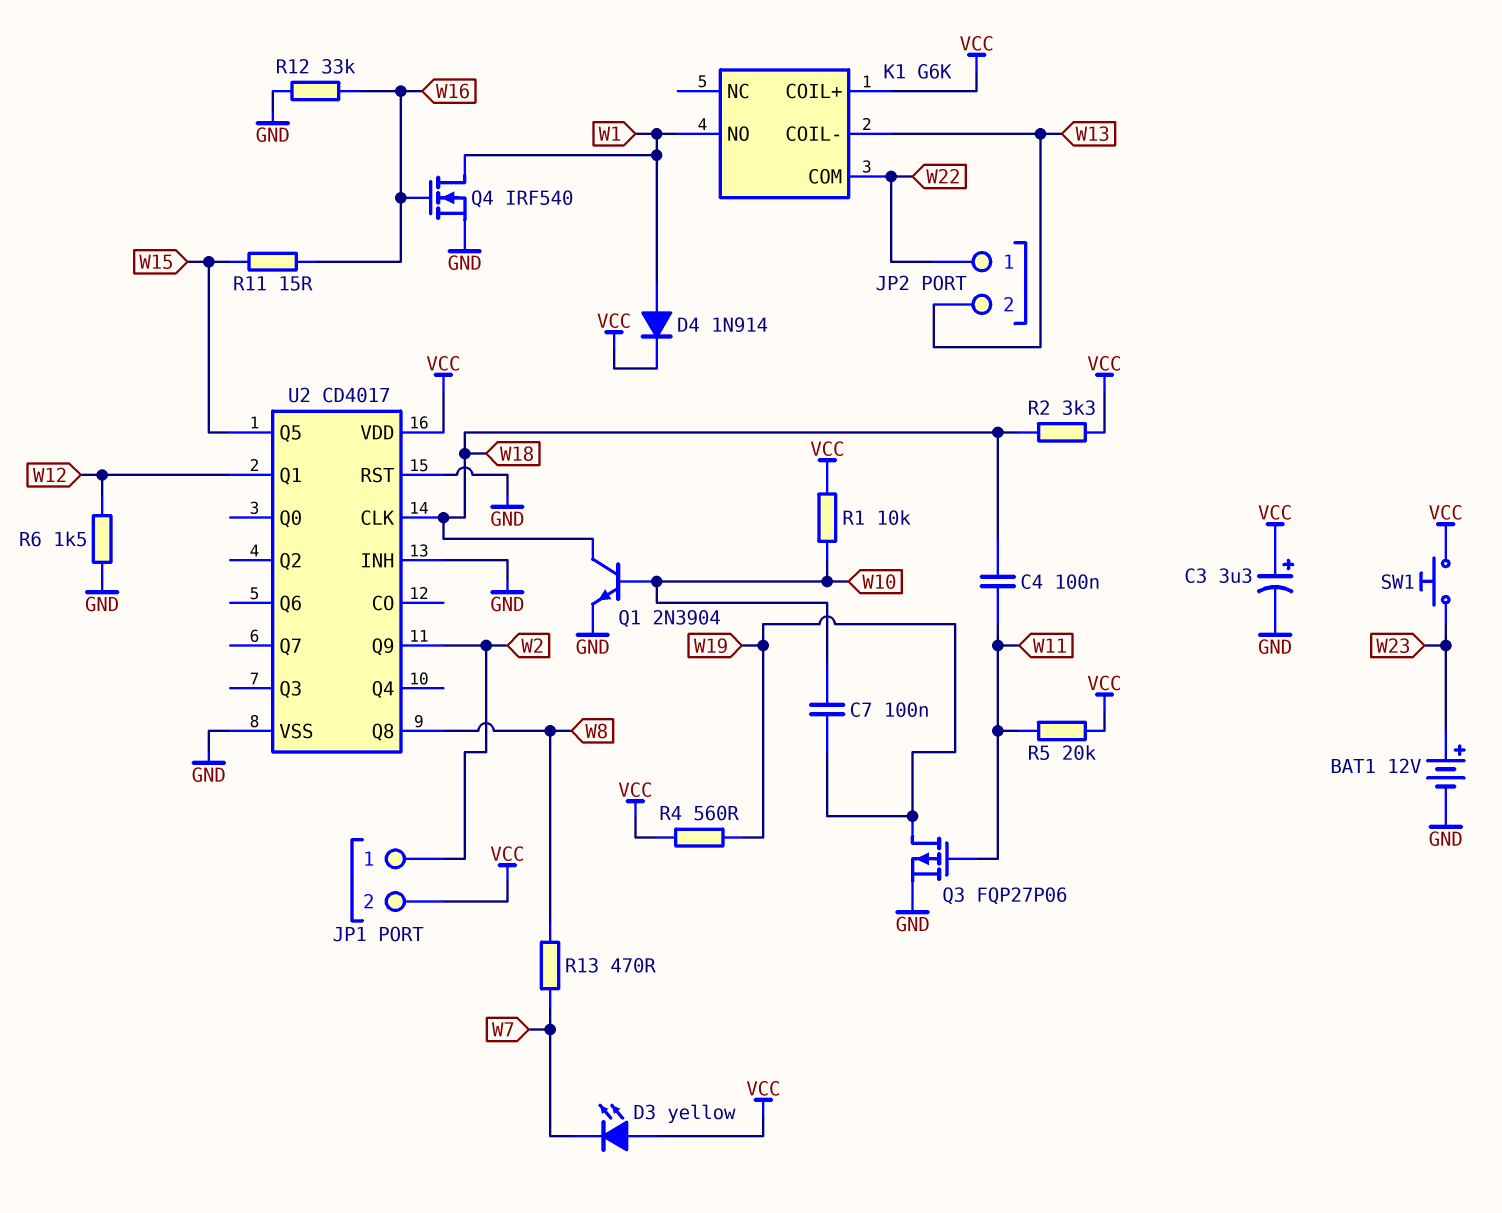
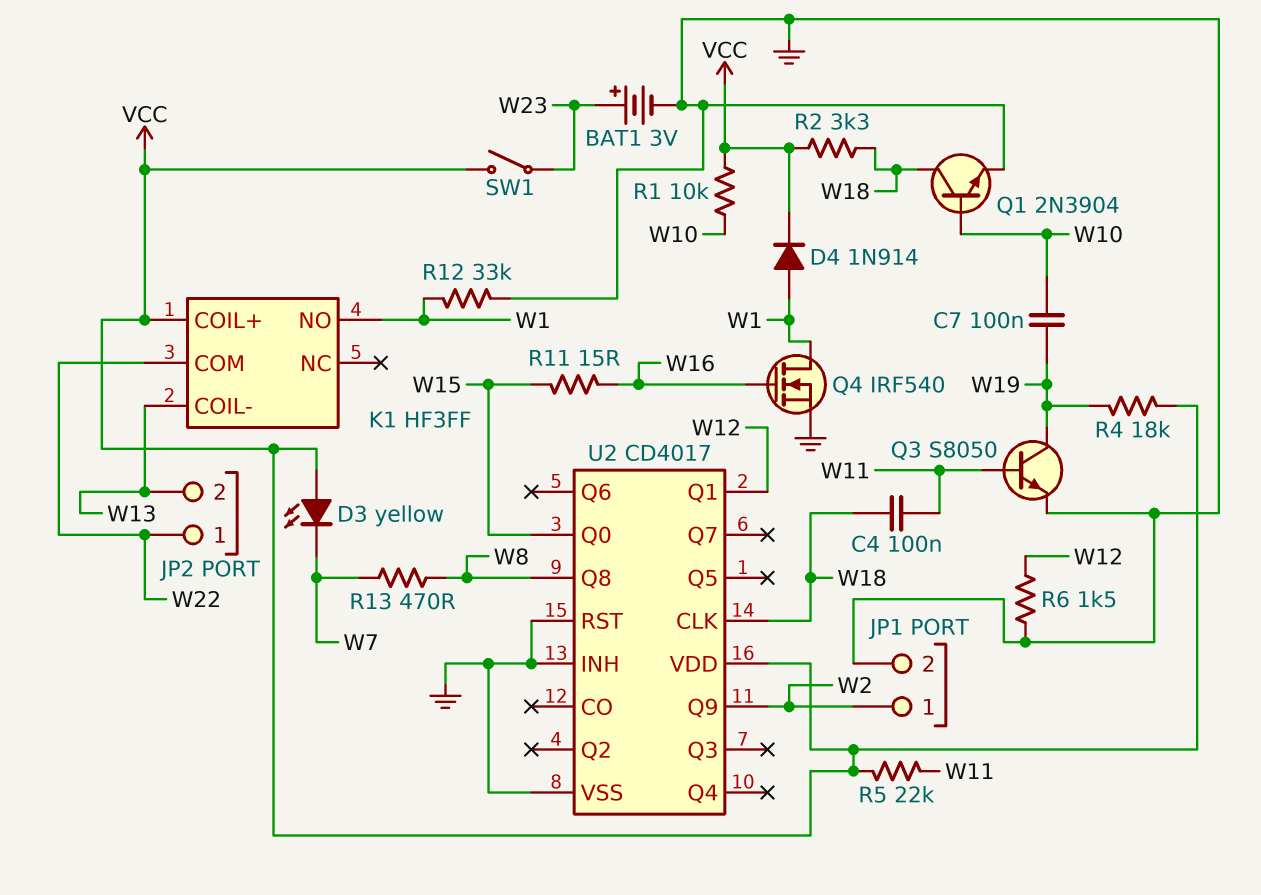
BAT1: 12V (plus W23, minus GND) -> 3V (plus W23, minus GND)
C3: 3.3uF (plus VCC, minus GND) -> none
JP1 pin 2: VCC -> GND
K1: G6K -> HF3FF
Q3: PMOS FQP27P06 (G W11, D W19, S GND) -> NPN S8050 (B W11, C W19, E GND)
R4: 560 (VCC, W19) -> 18k (VCC, W19)
R5: 20k (VCC, W11) -> 22k (VCC, W11)
R12: 33k (GND, W16) -> 33k (GND, W1)
SW1: button (VCC, W23) -> switch (VCC, W23)
U2 pin Q0: none -> W15
U2 pin Q5: W15 -> none

